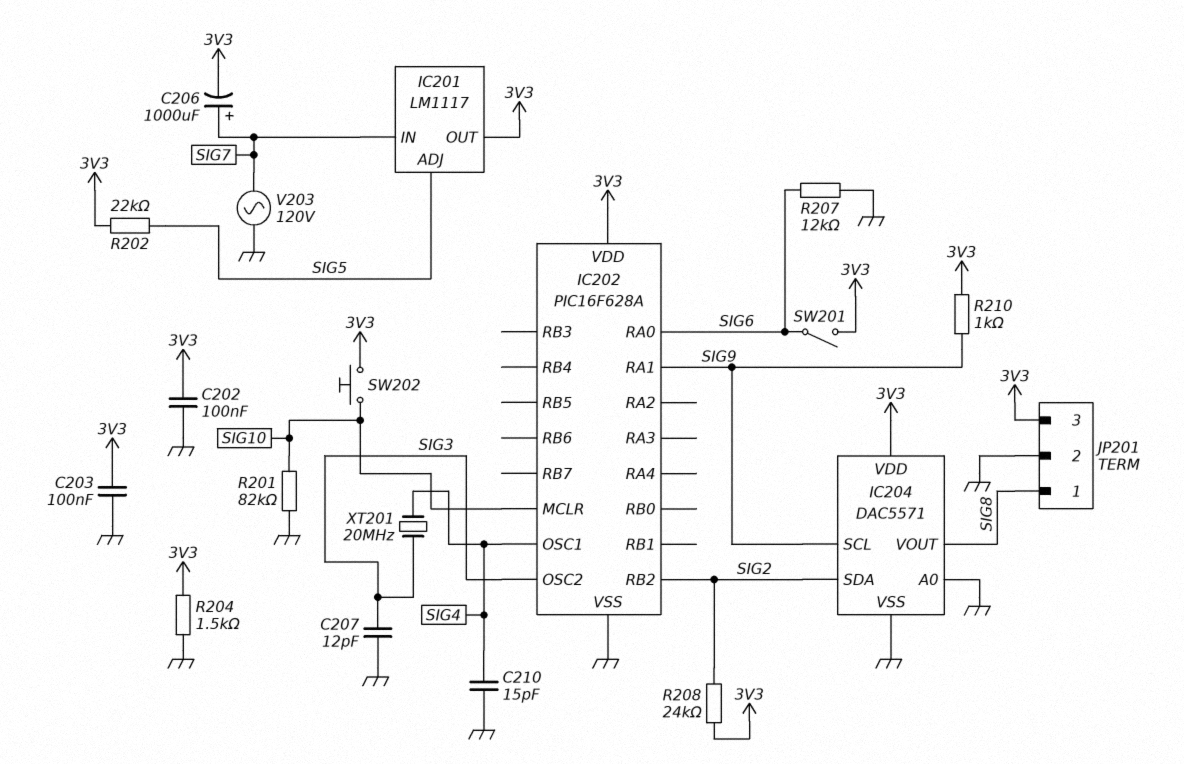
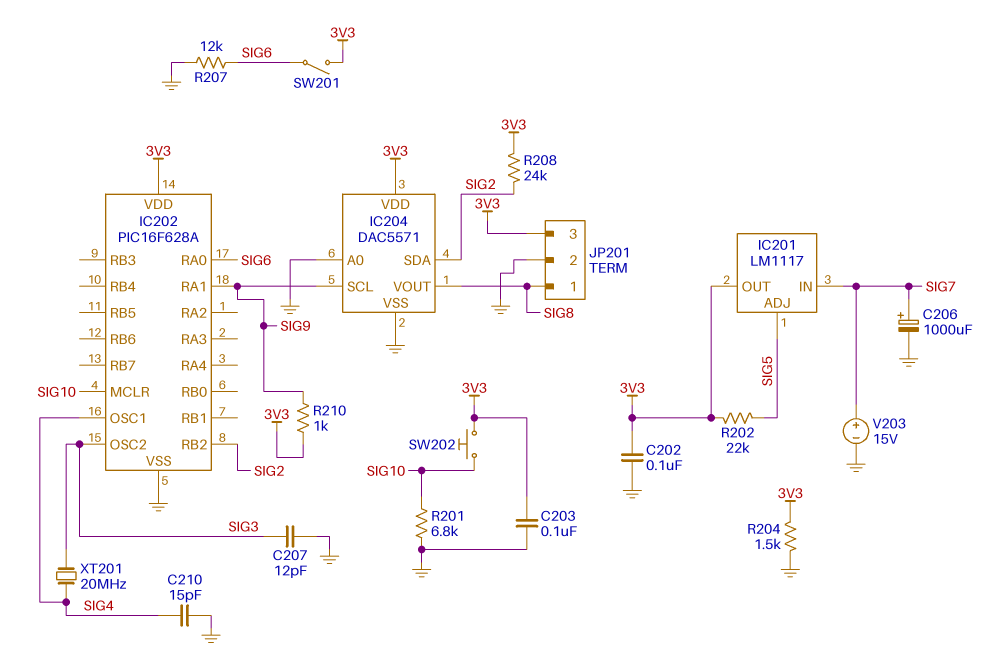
C206: 1000uF (plus SIG7, minus 3V3) -> 1000uF (plus SIG7, minus GND)
R201: 82k (GND, SIG10) -> 6.8k (GND, SIG10)
V203: AC 120V (GND, SIG7) -> 15V (plus SIG7, minus GND)

